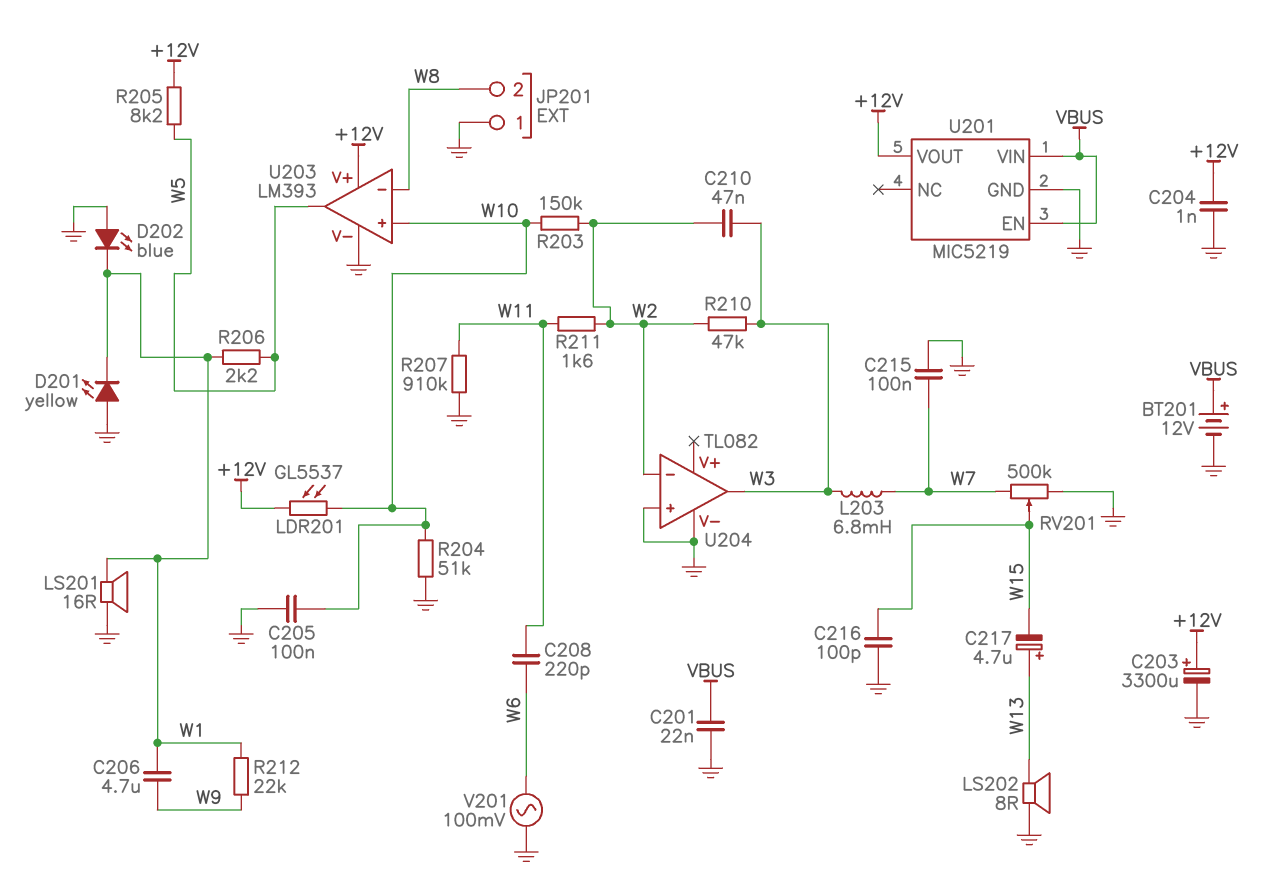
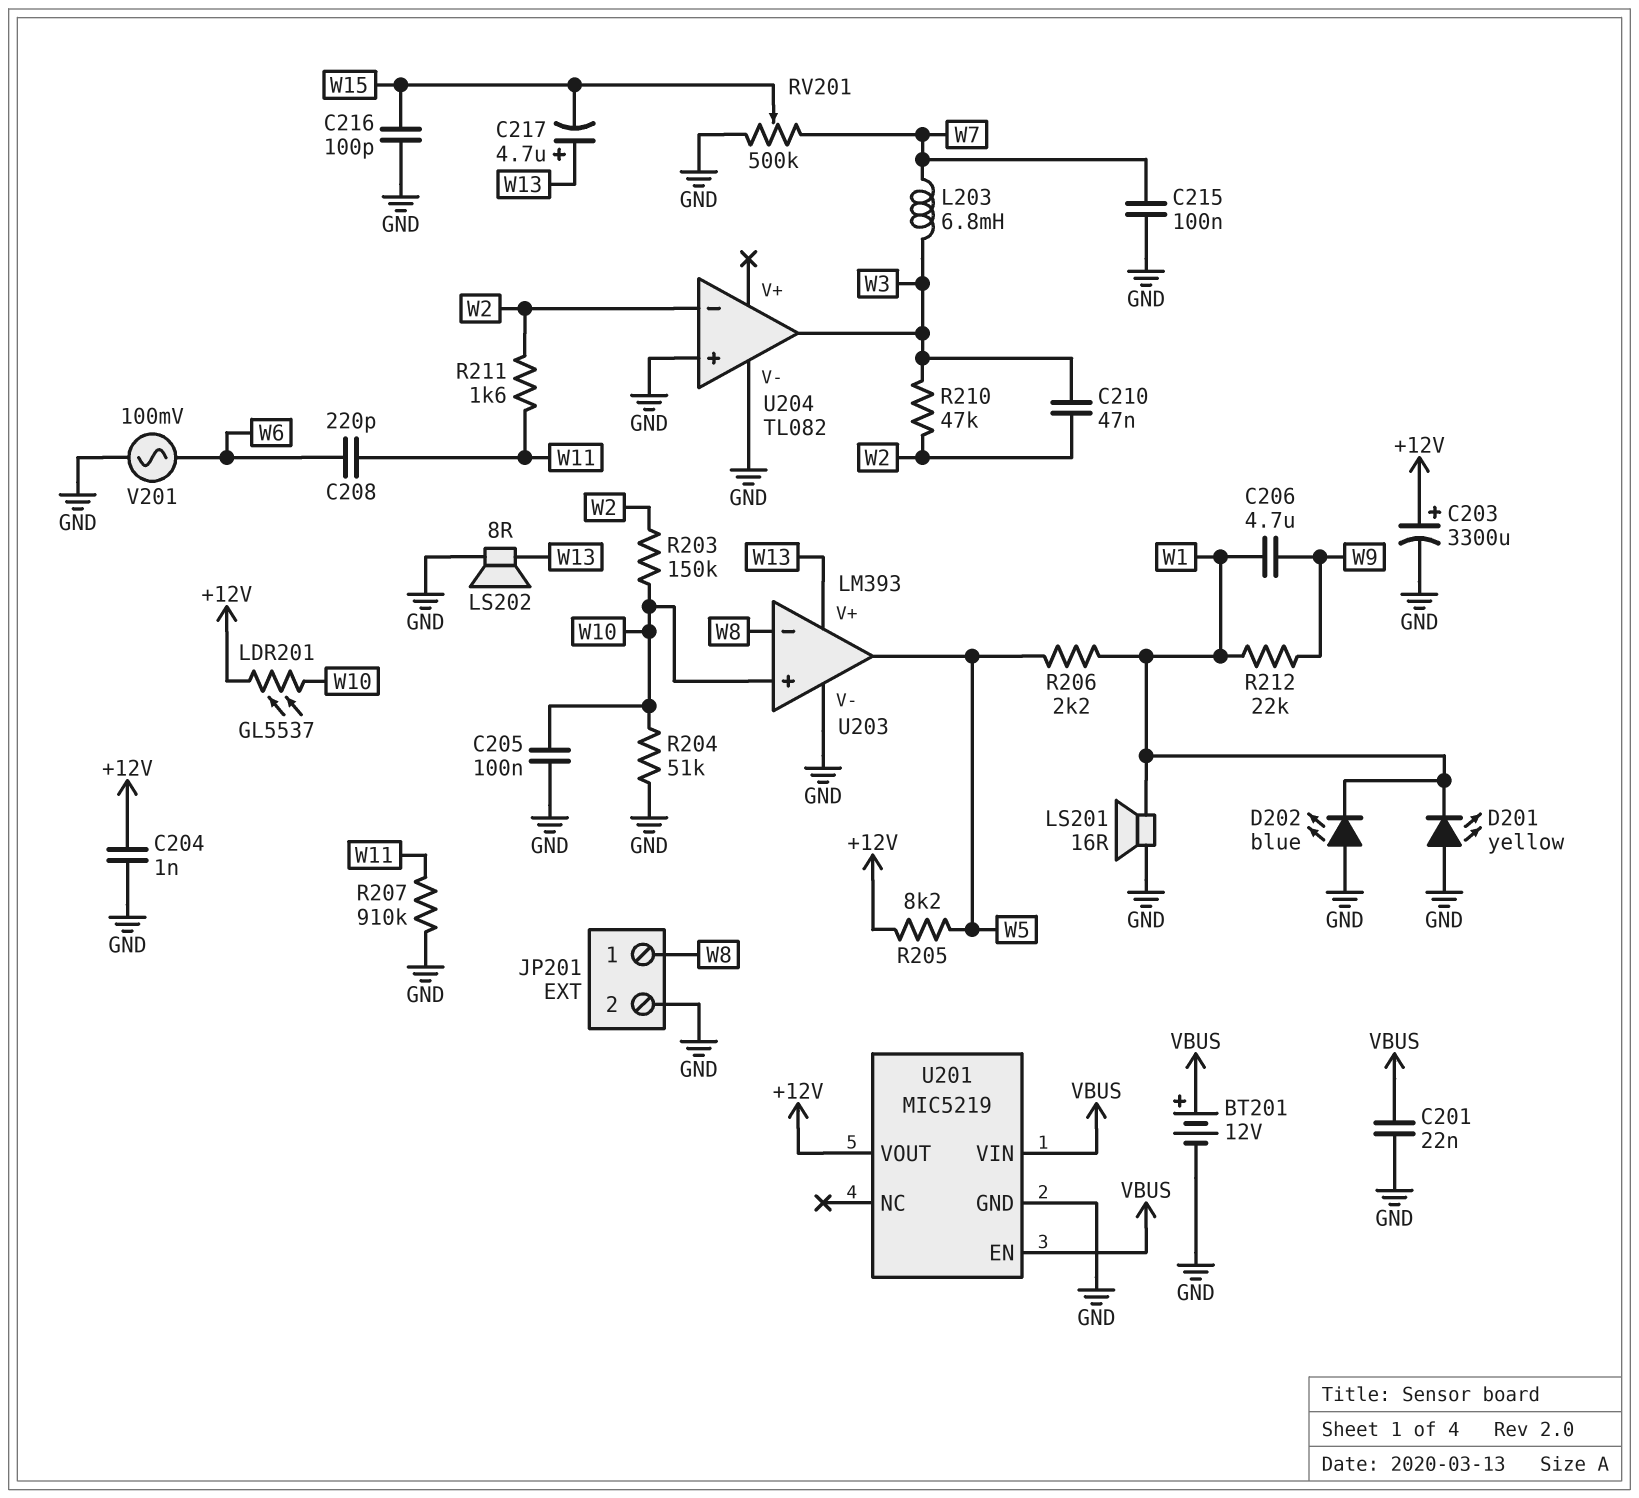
JP201 pin 1: GND -> W8
JP201 pin 2: W8 -> GND
U203 pin V+: +12V -> W13

